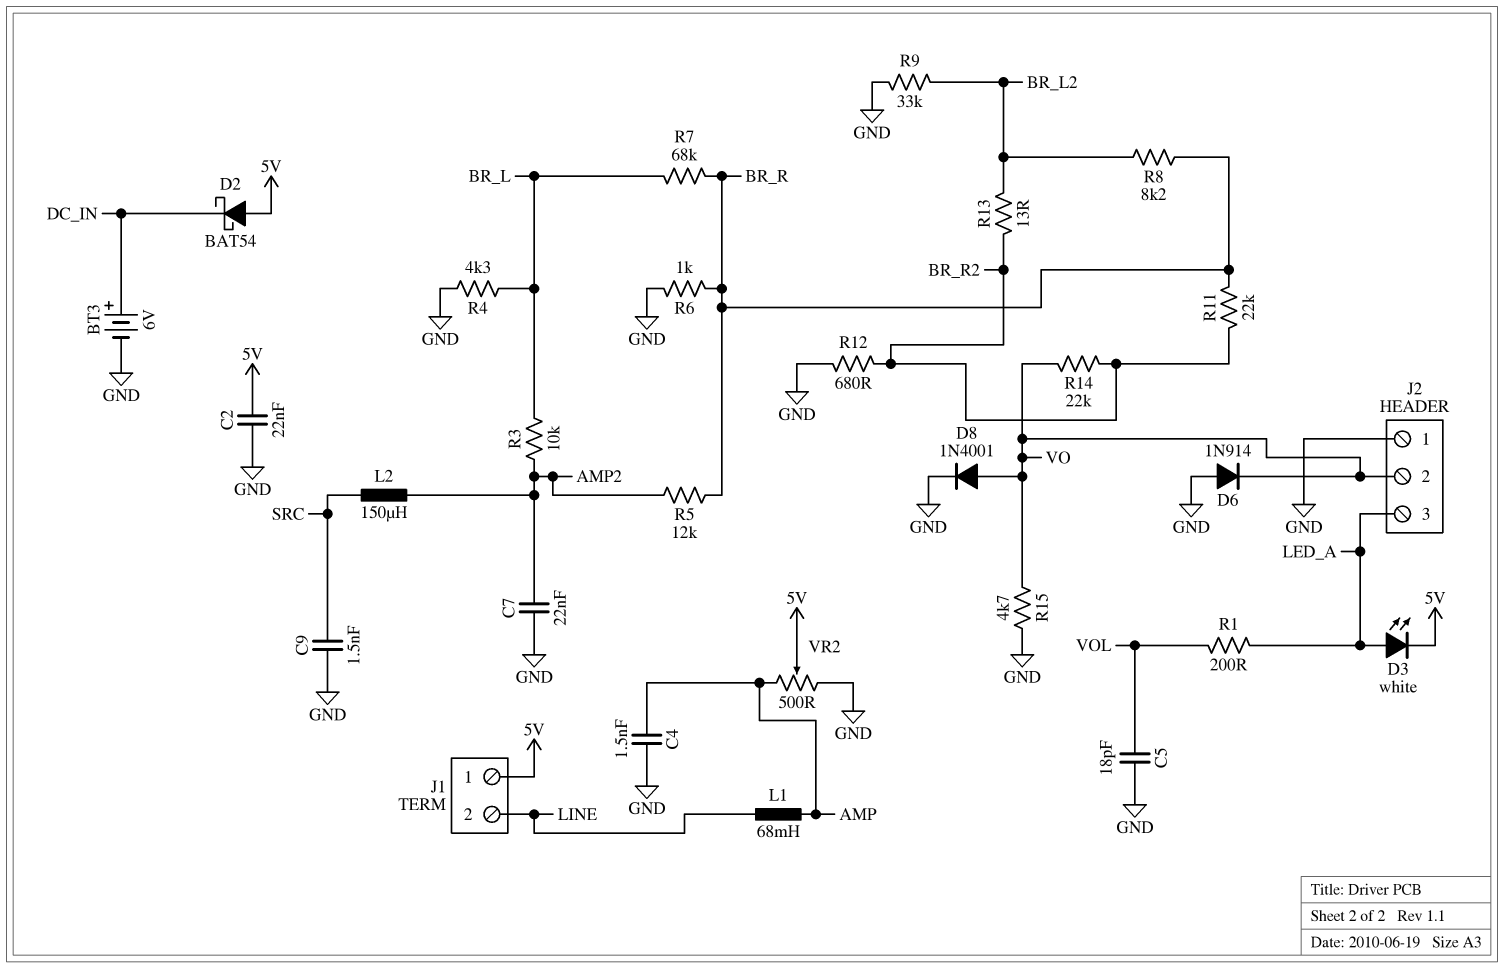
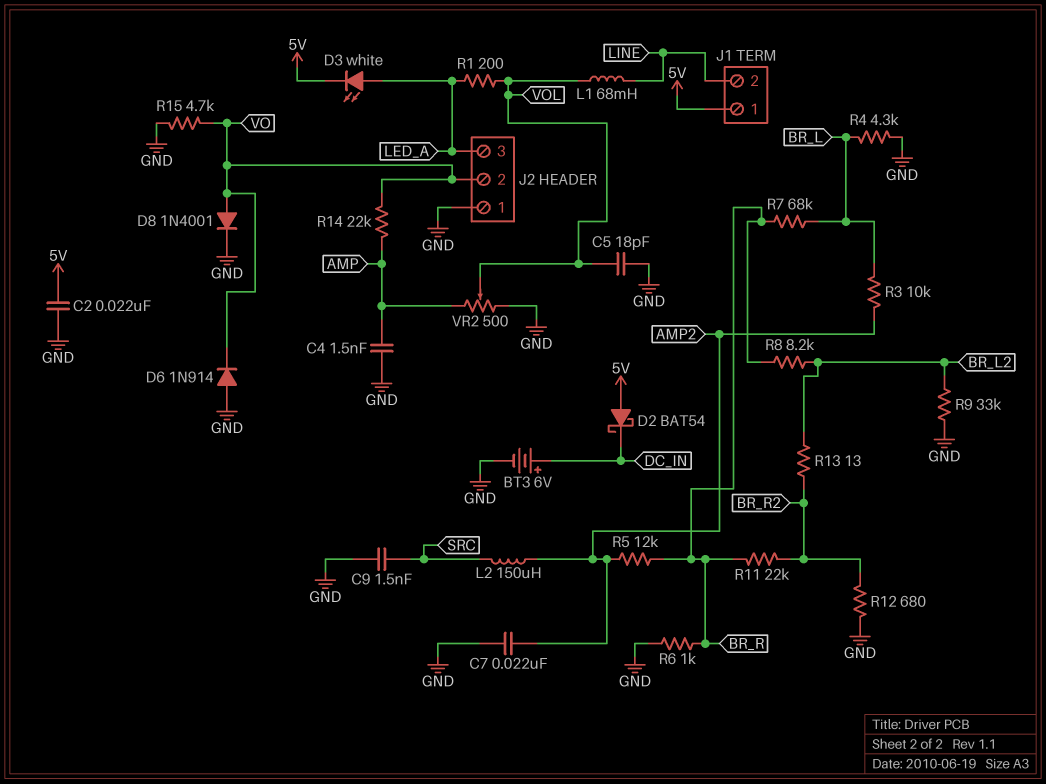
L1: 68mH (AMP, LINE) -> 68mH (LINE, VOL)
R14: 22k (BR_R2, VO) -> 22k (AMP, VO)
VR2: 500 (AMP, GND, wiper 5V) -> 500 (AMP, GND, wiper VOL)

